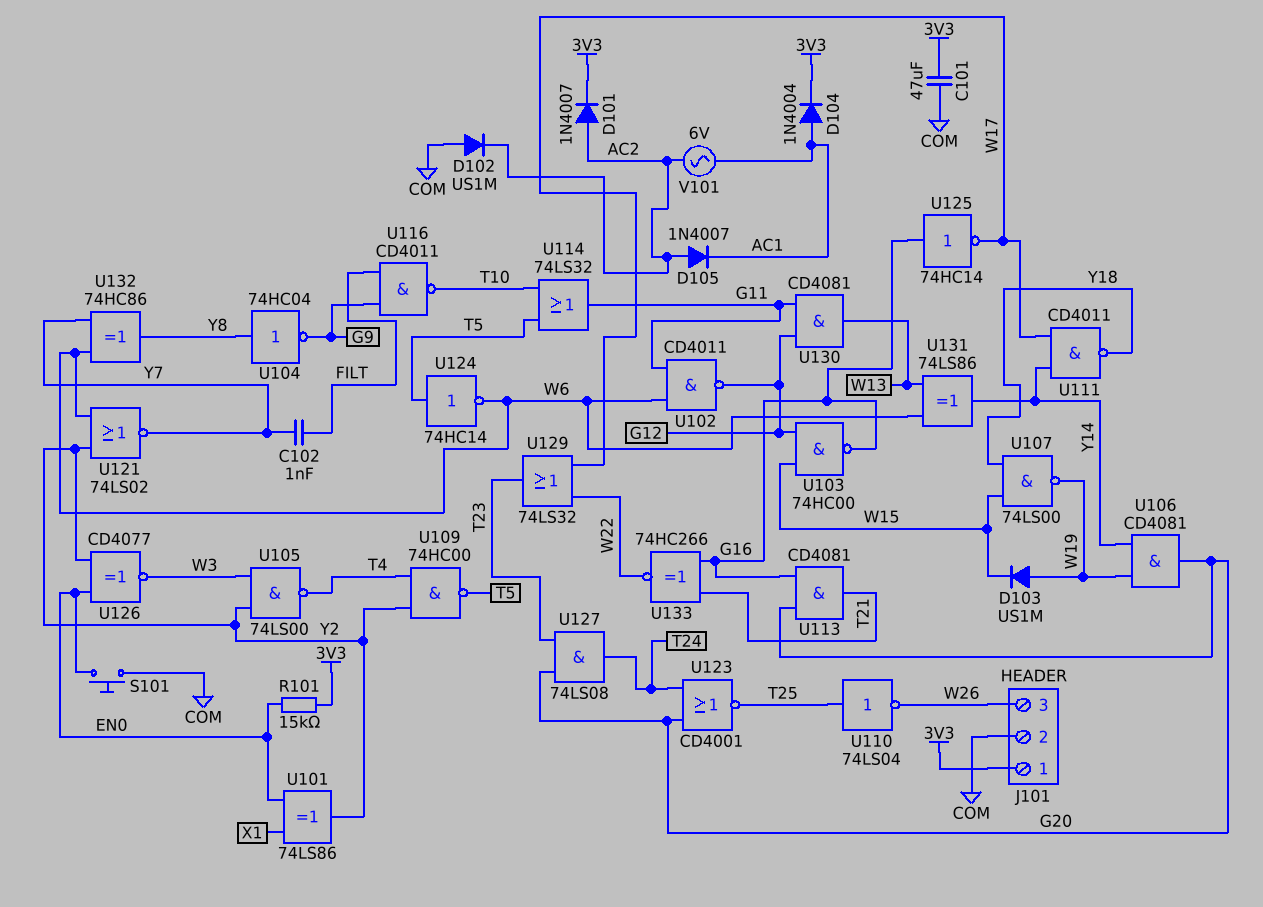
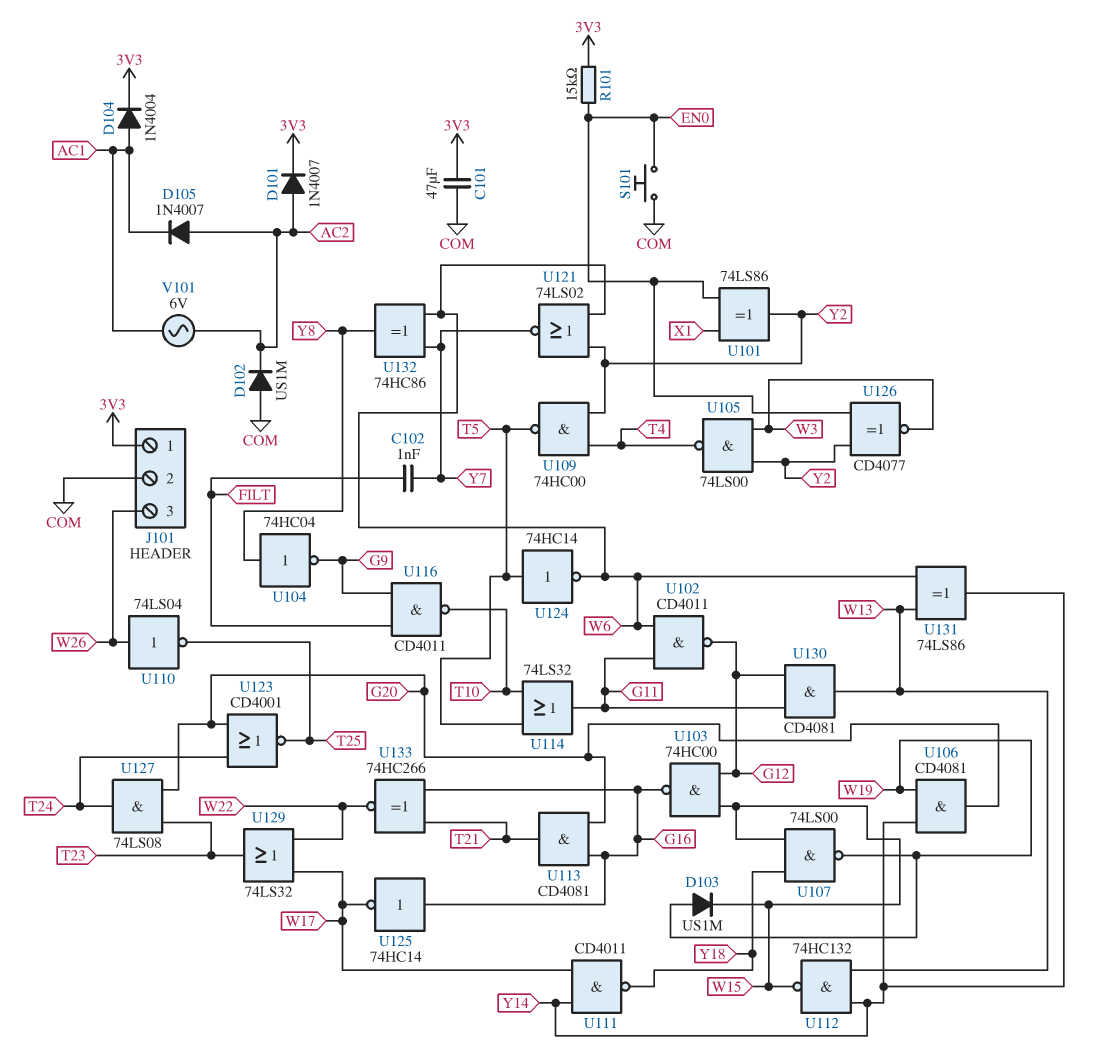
U110: NOT 74LS04 (in T25, out W26) -> NOT 74LS04 (in W26, out T25)
U112: none -> NAND 74HC132 (in W13, in Y14, out W15)

